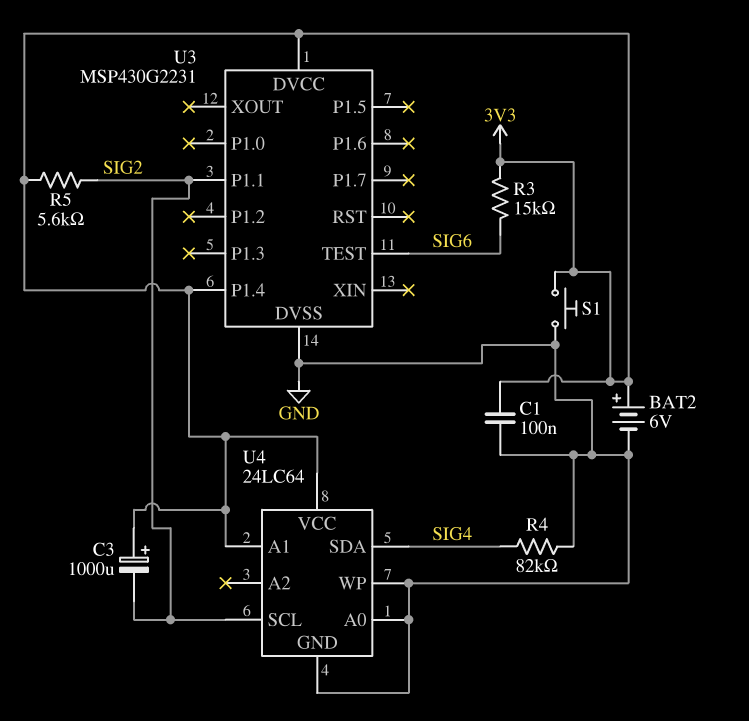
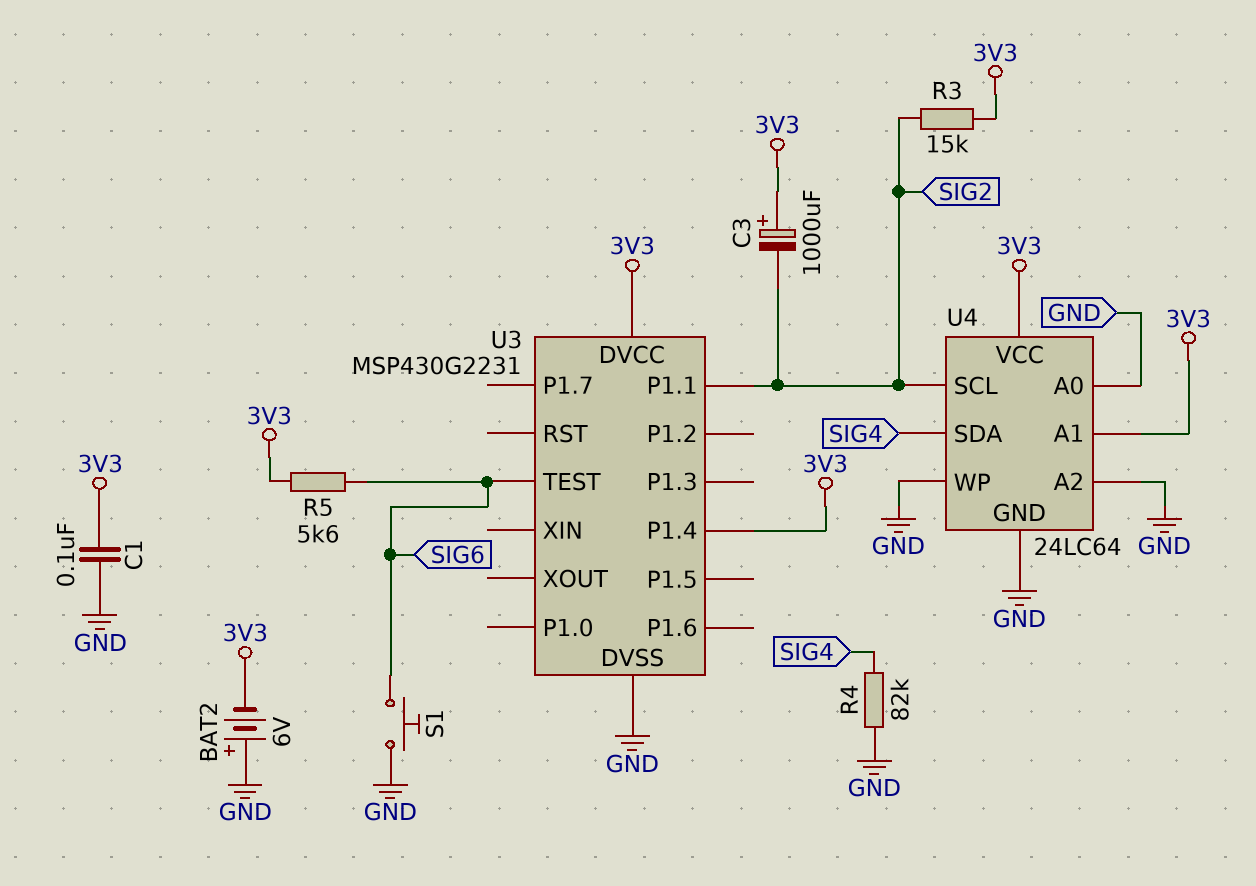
BAT2: 6V (plus 3V3, minus GND) -> 6V (plus GND, minus 3V3)
R3: 15k (3V3, SIG6) -> 15k (3V3, SIG2)
R5: 5.6k (3V3, SIG2) -> 5.6k (3V3, SIG6)
S1: button (3V3, GND) -> button (GND, SIG6)
U4 pin A2: none -> GND

